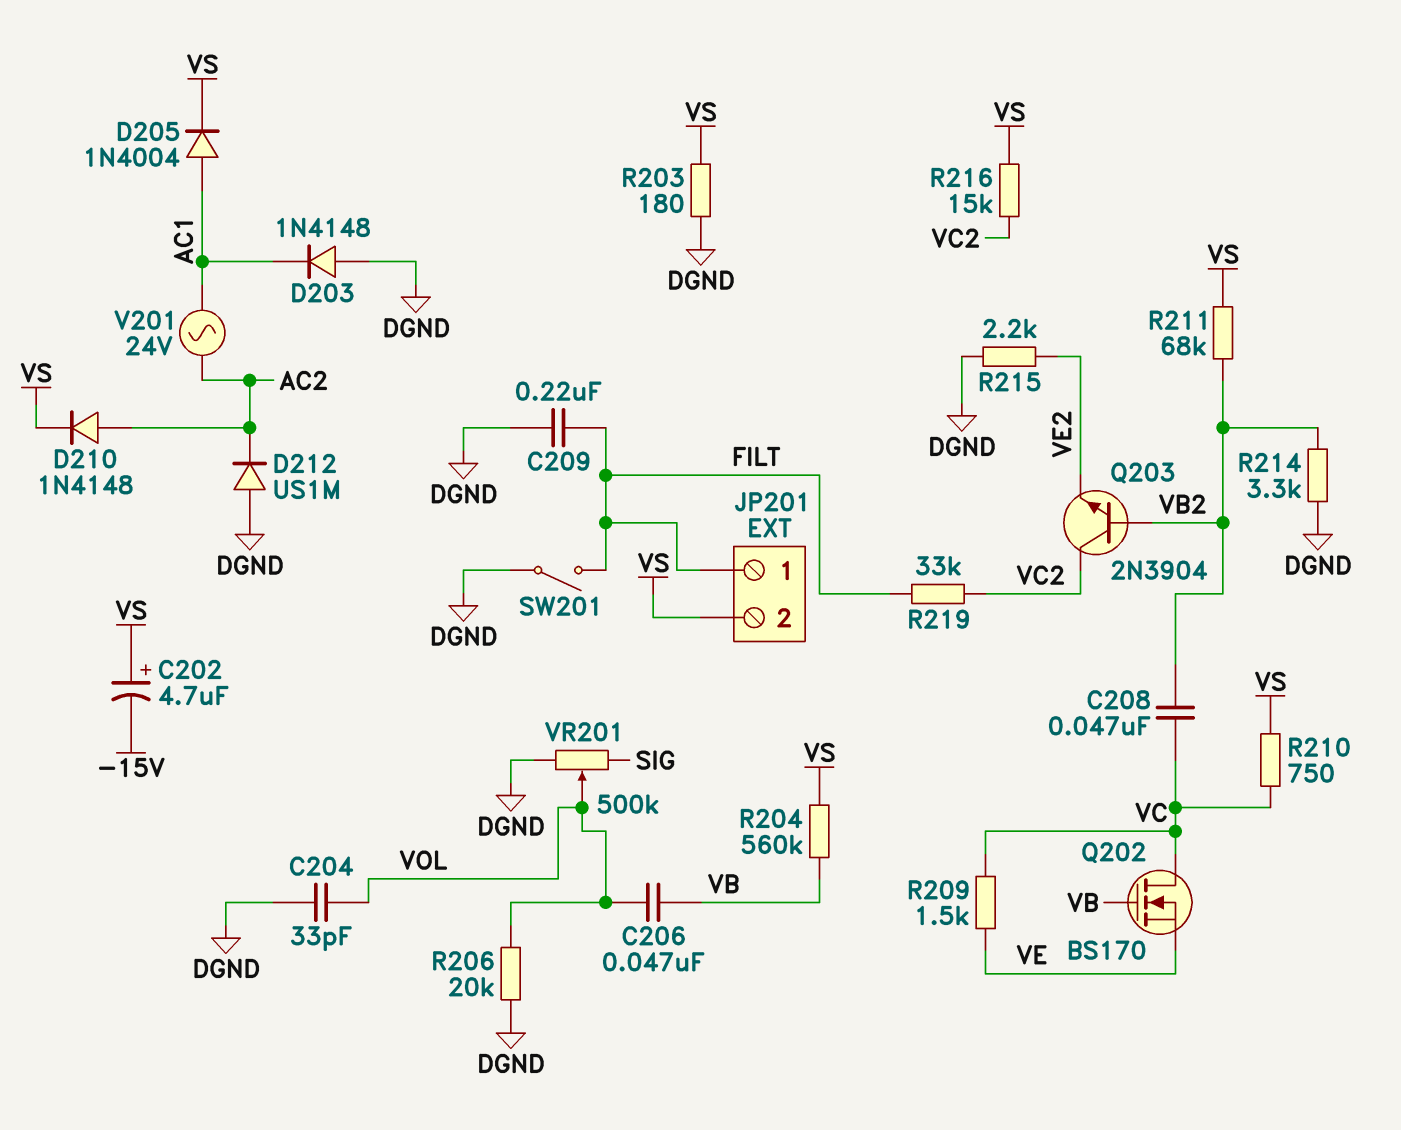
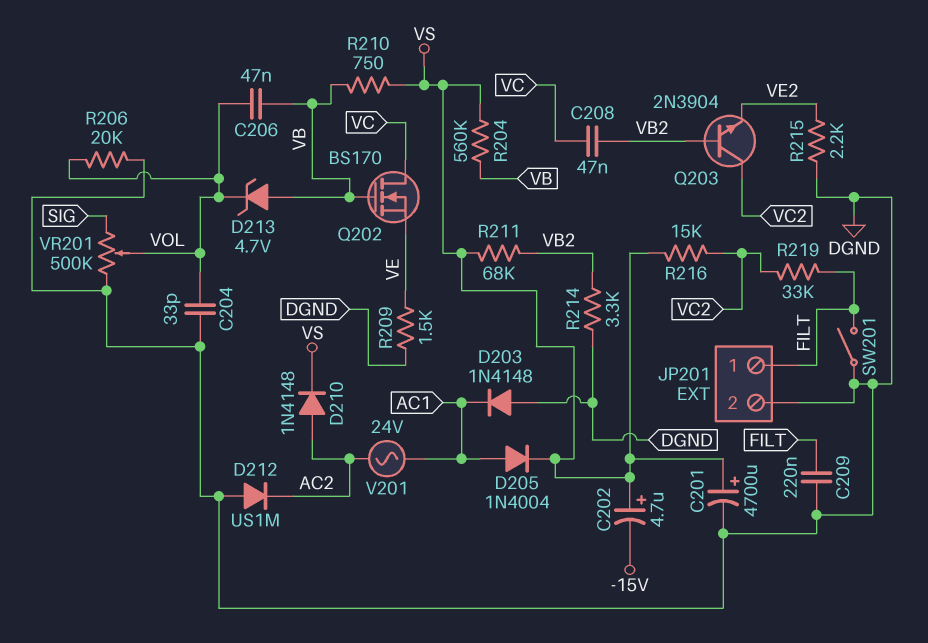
C201: none -> 4700uF (plus VS, minus DGND)
D213: none -> zener 4.7V (A VB, K VOL)
JP201 pin 2: VS -> DGND
R203: 180 (DGND, VS) -> none
R209: 1.5k (VC, VE) -> 1.5k (DGND, VE)
R210: 750 (VC, VS) -> 750 (VB, VS)

